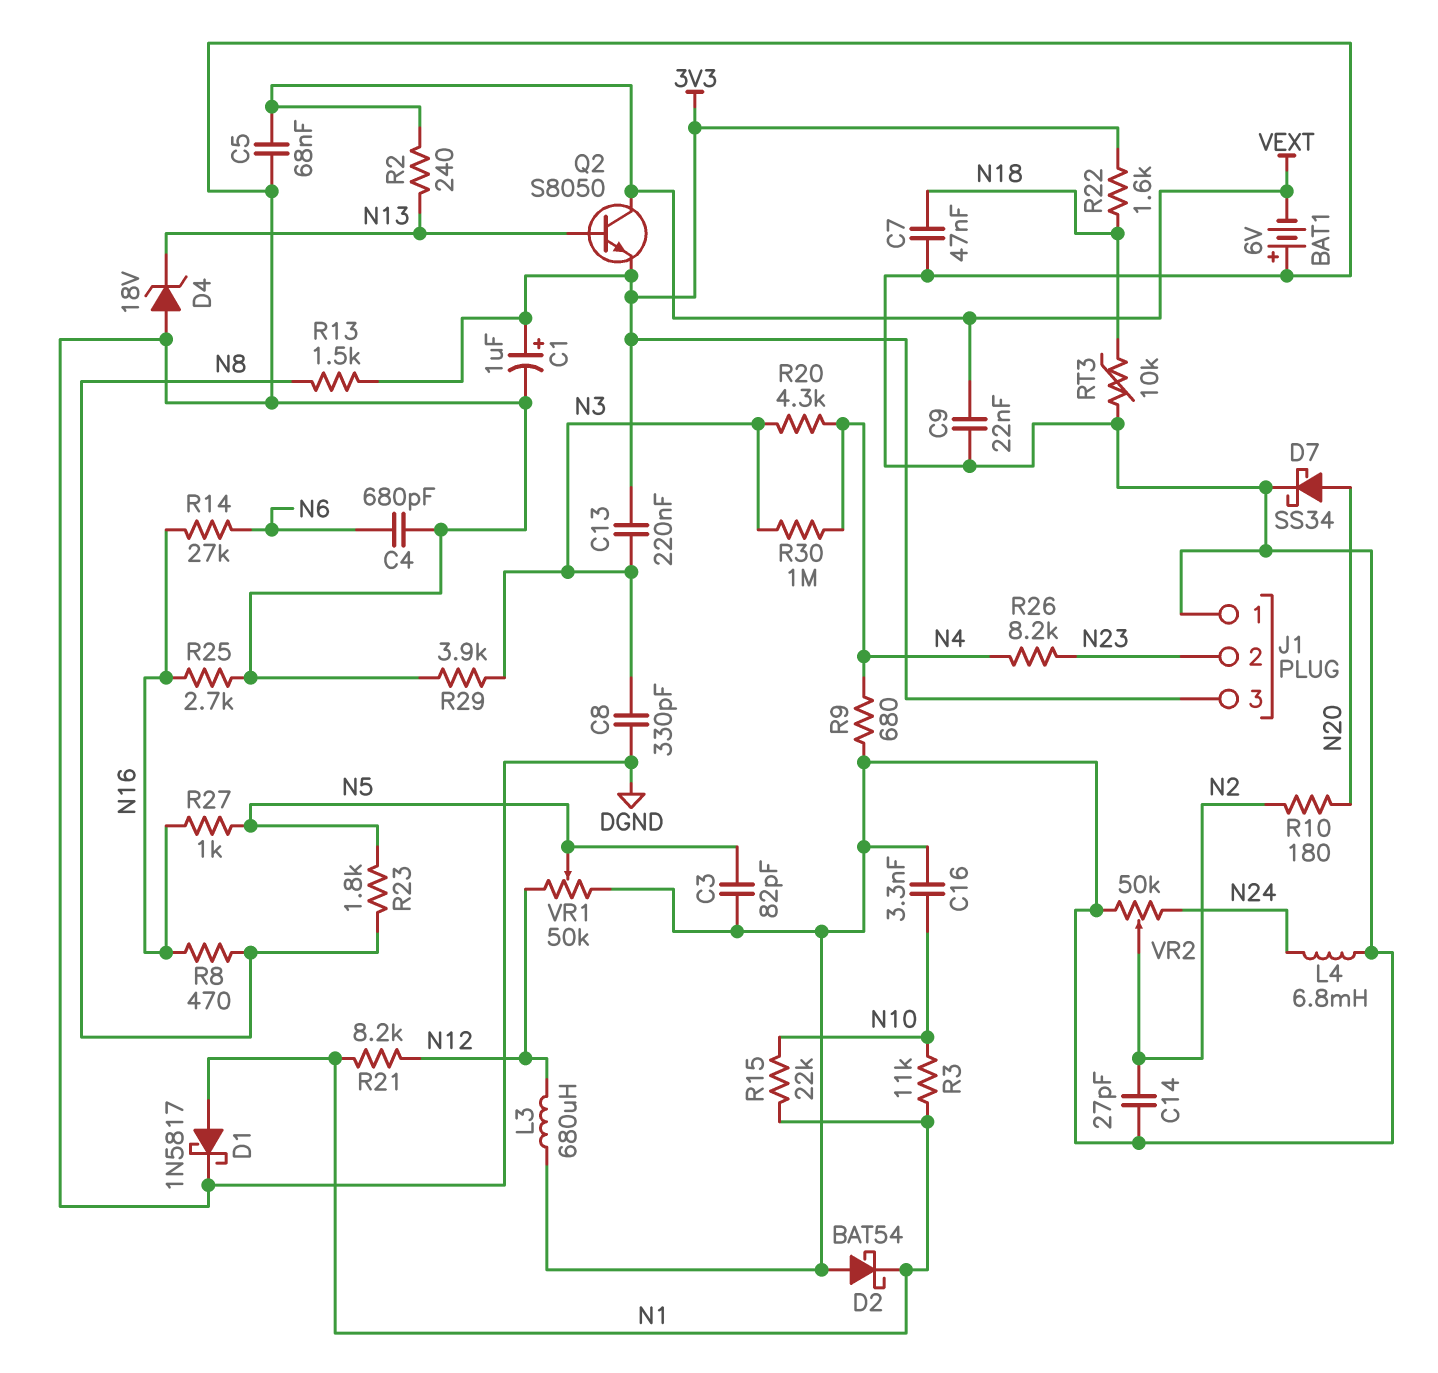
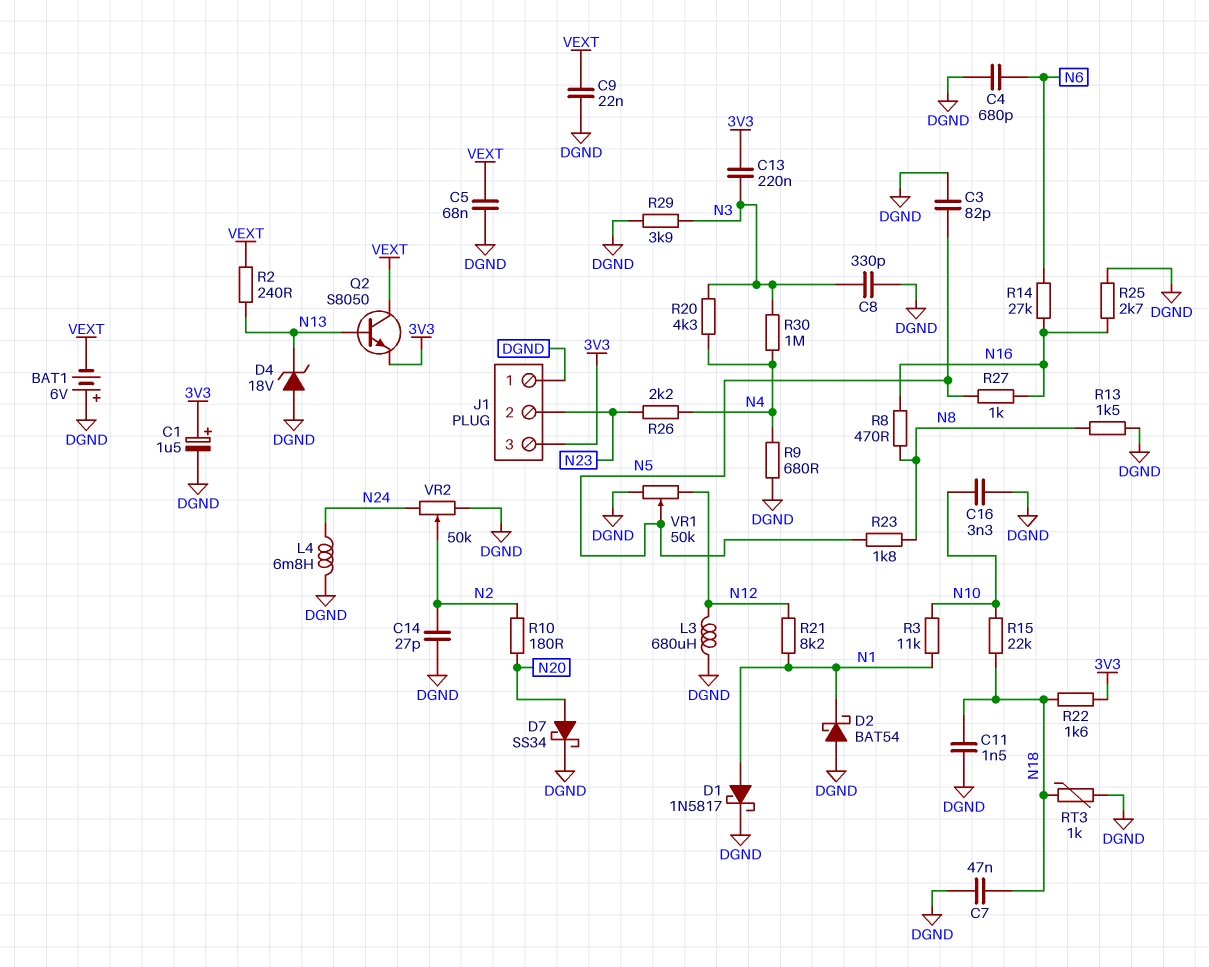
C1: 1uF (plus 3V3, minus DGND) -> 1.5uF (plus 3V3, minus DGND)
C11: none -> 1.5nF (DGND, N18)
R13: 1.5k (3V3, N8) -> 1.5k (DGND, N8)
R15: 22k (N1, N10) -> 22k (N10, N18)
R26: 8.2k (N4, N23) -> 2.2k (N4, N23)
RT3: 10k (DGND, N18) -> 1k (DGND, N18)

